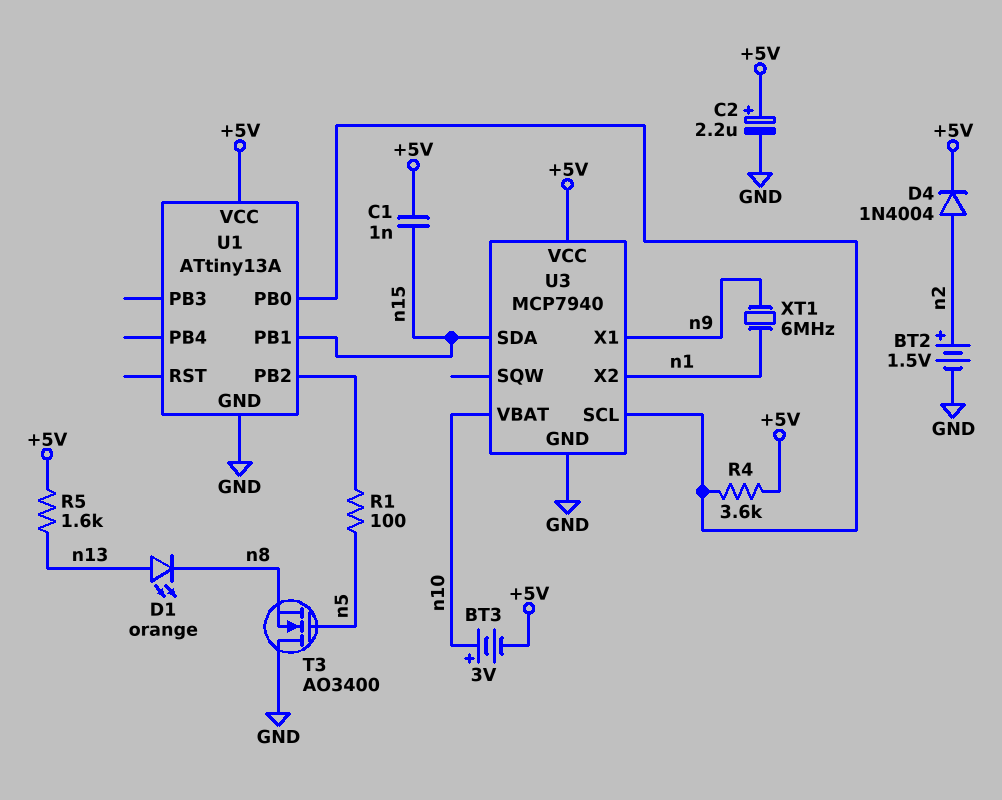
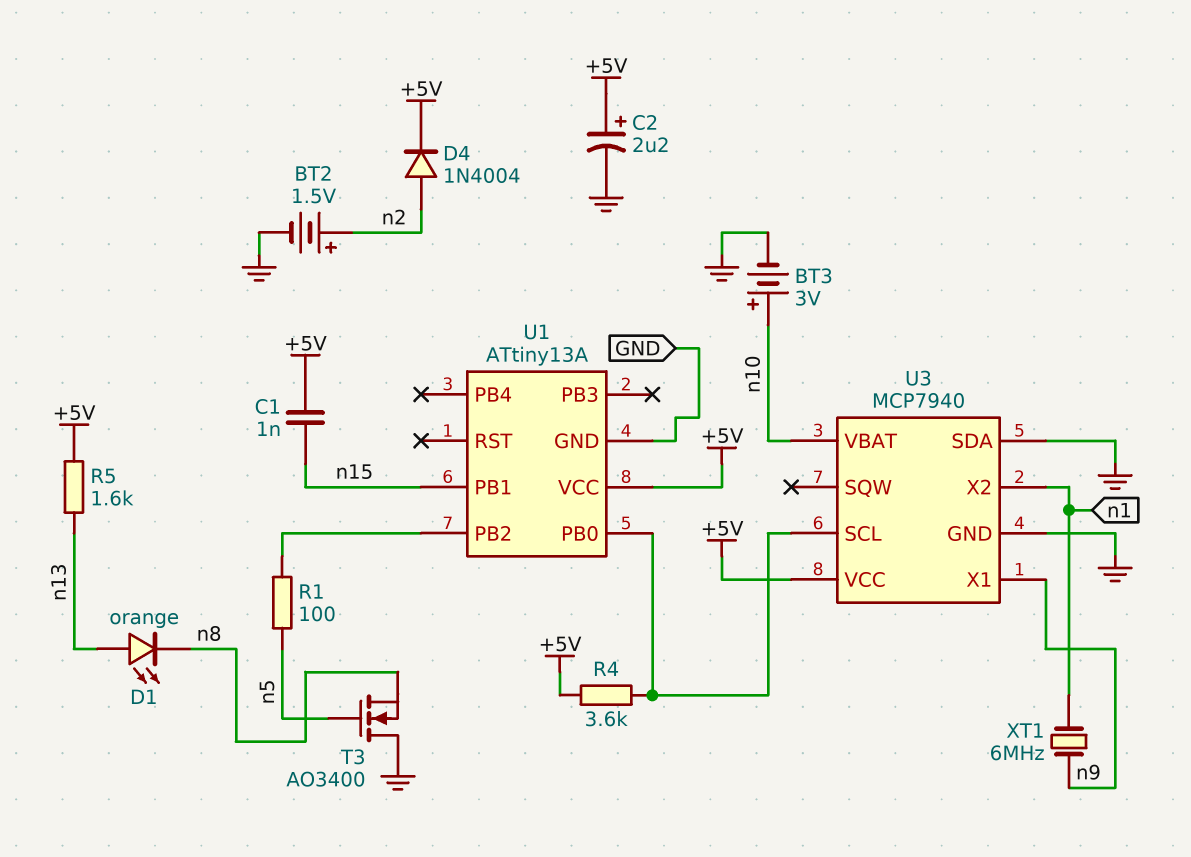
BT3: 3V (plus n10, minus +5V) -> 3V (plus n10, minus GND)
U3 pin SDA: n15 -> GND

